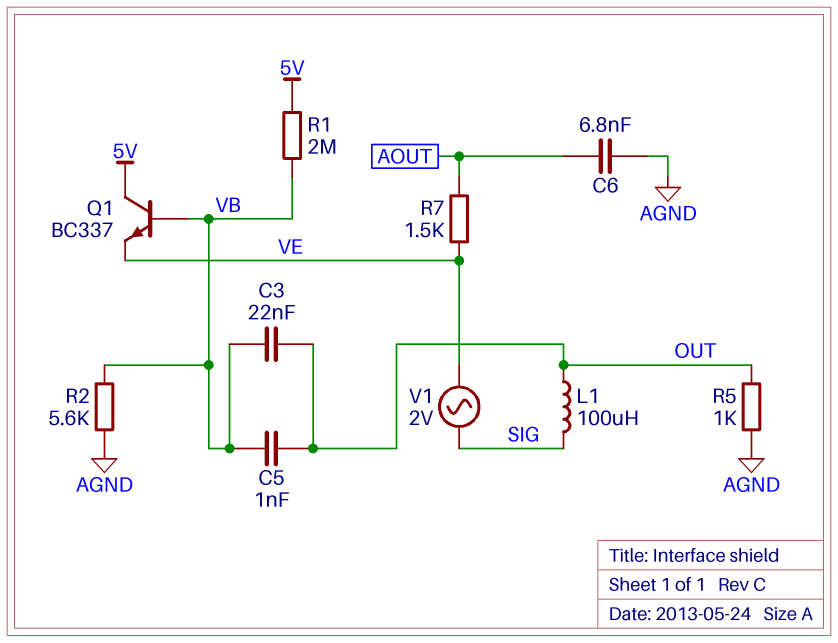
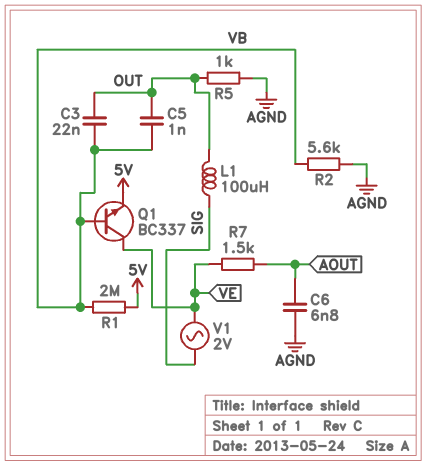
Q1: NPN BC337 (B VB, C 5V, E VE) -> NPN BC337 (B VB, C VE, E 5V)

